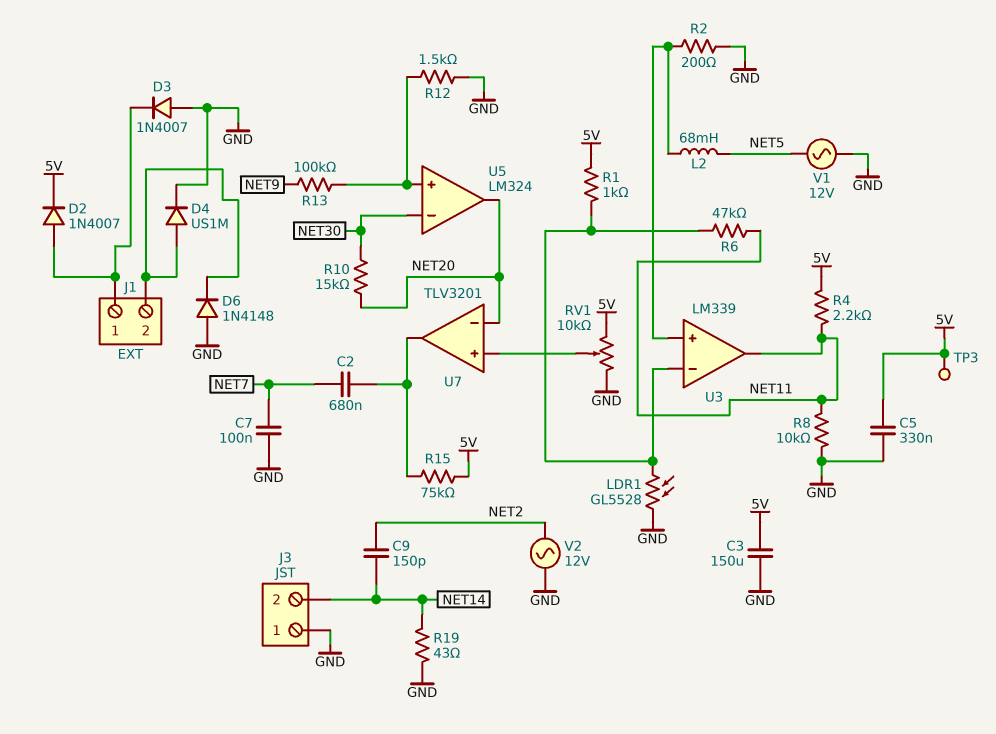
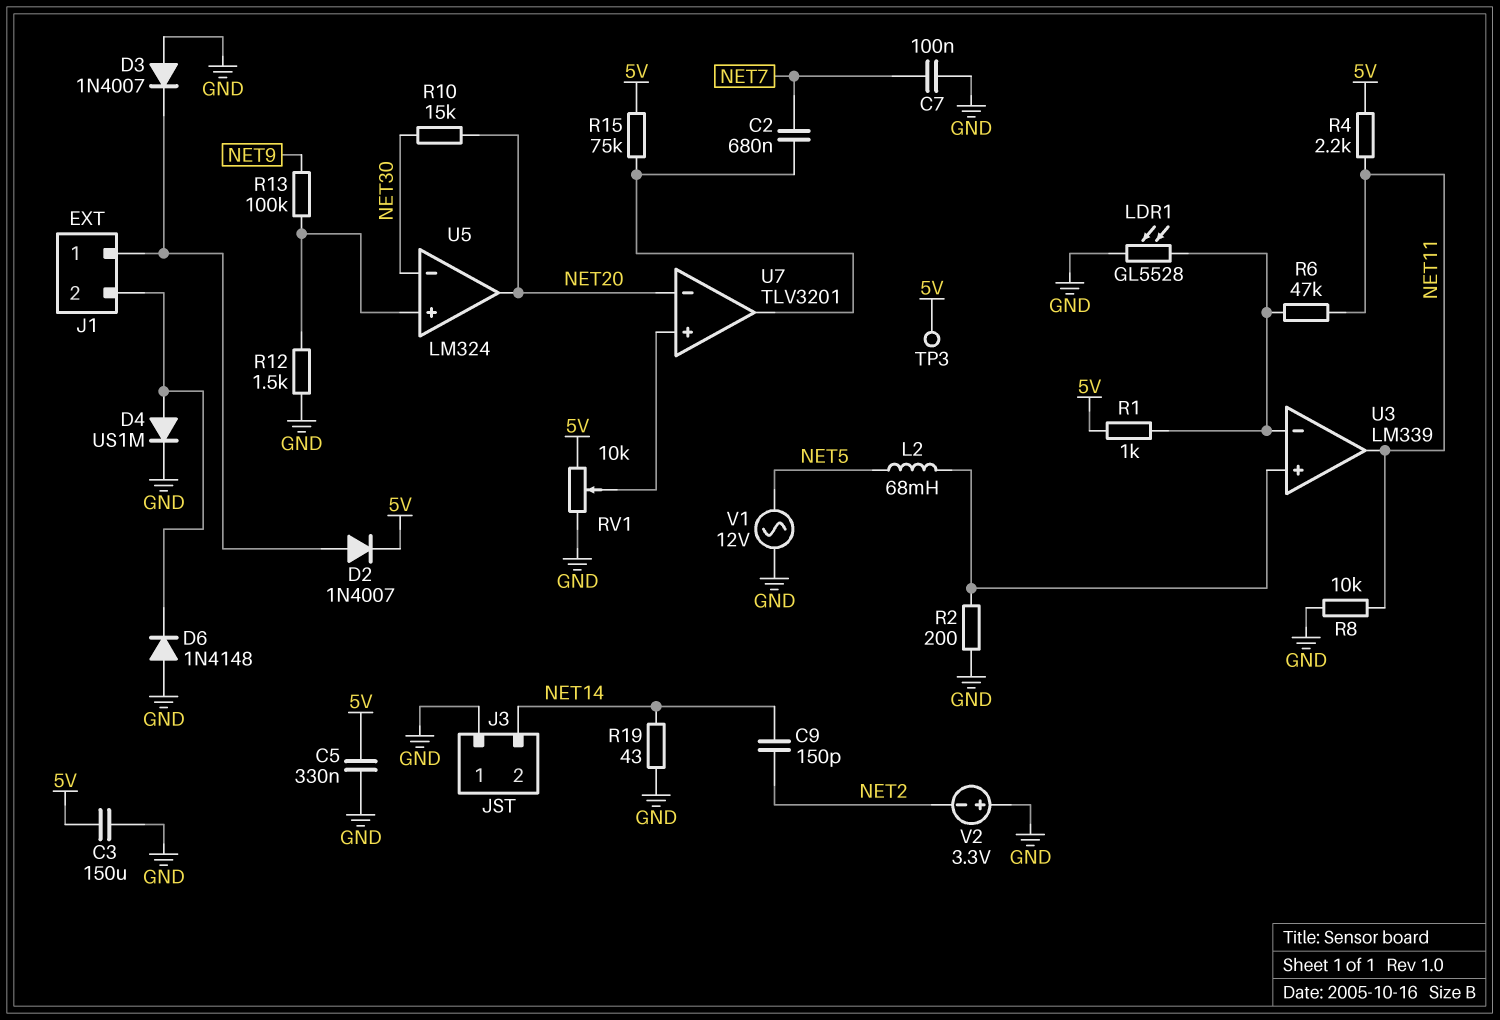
V2: AC 12V (GND, NET2) -> 3.3V (plus GND, minus NET2)

